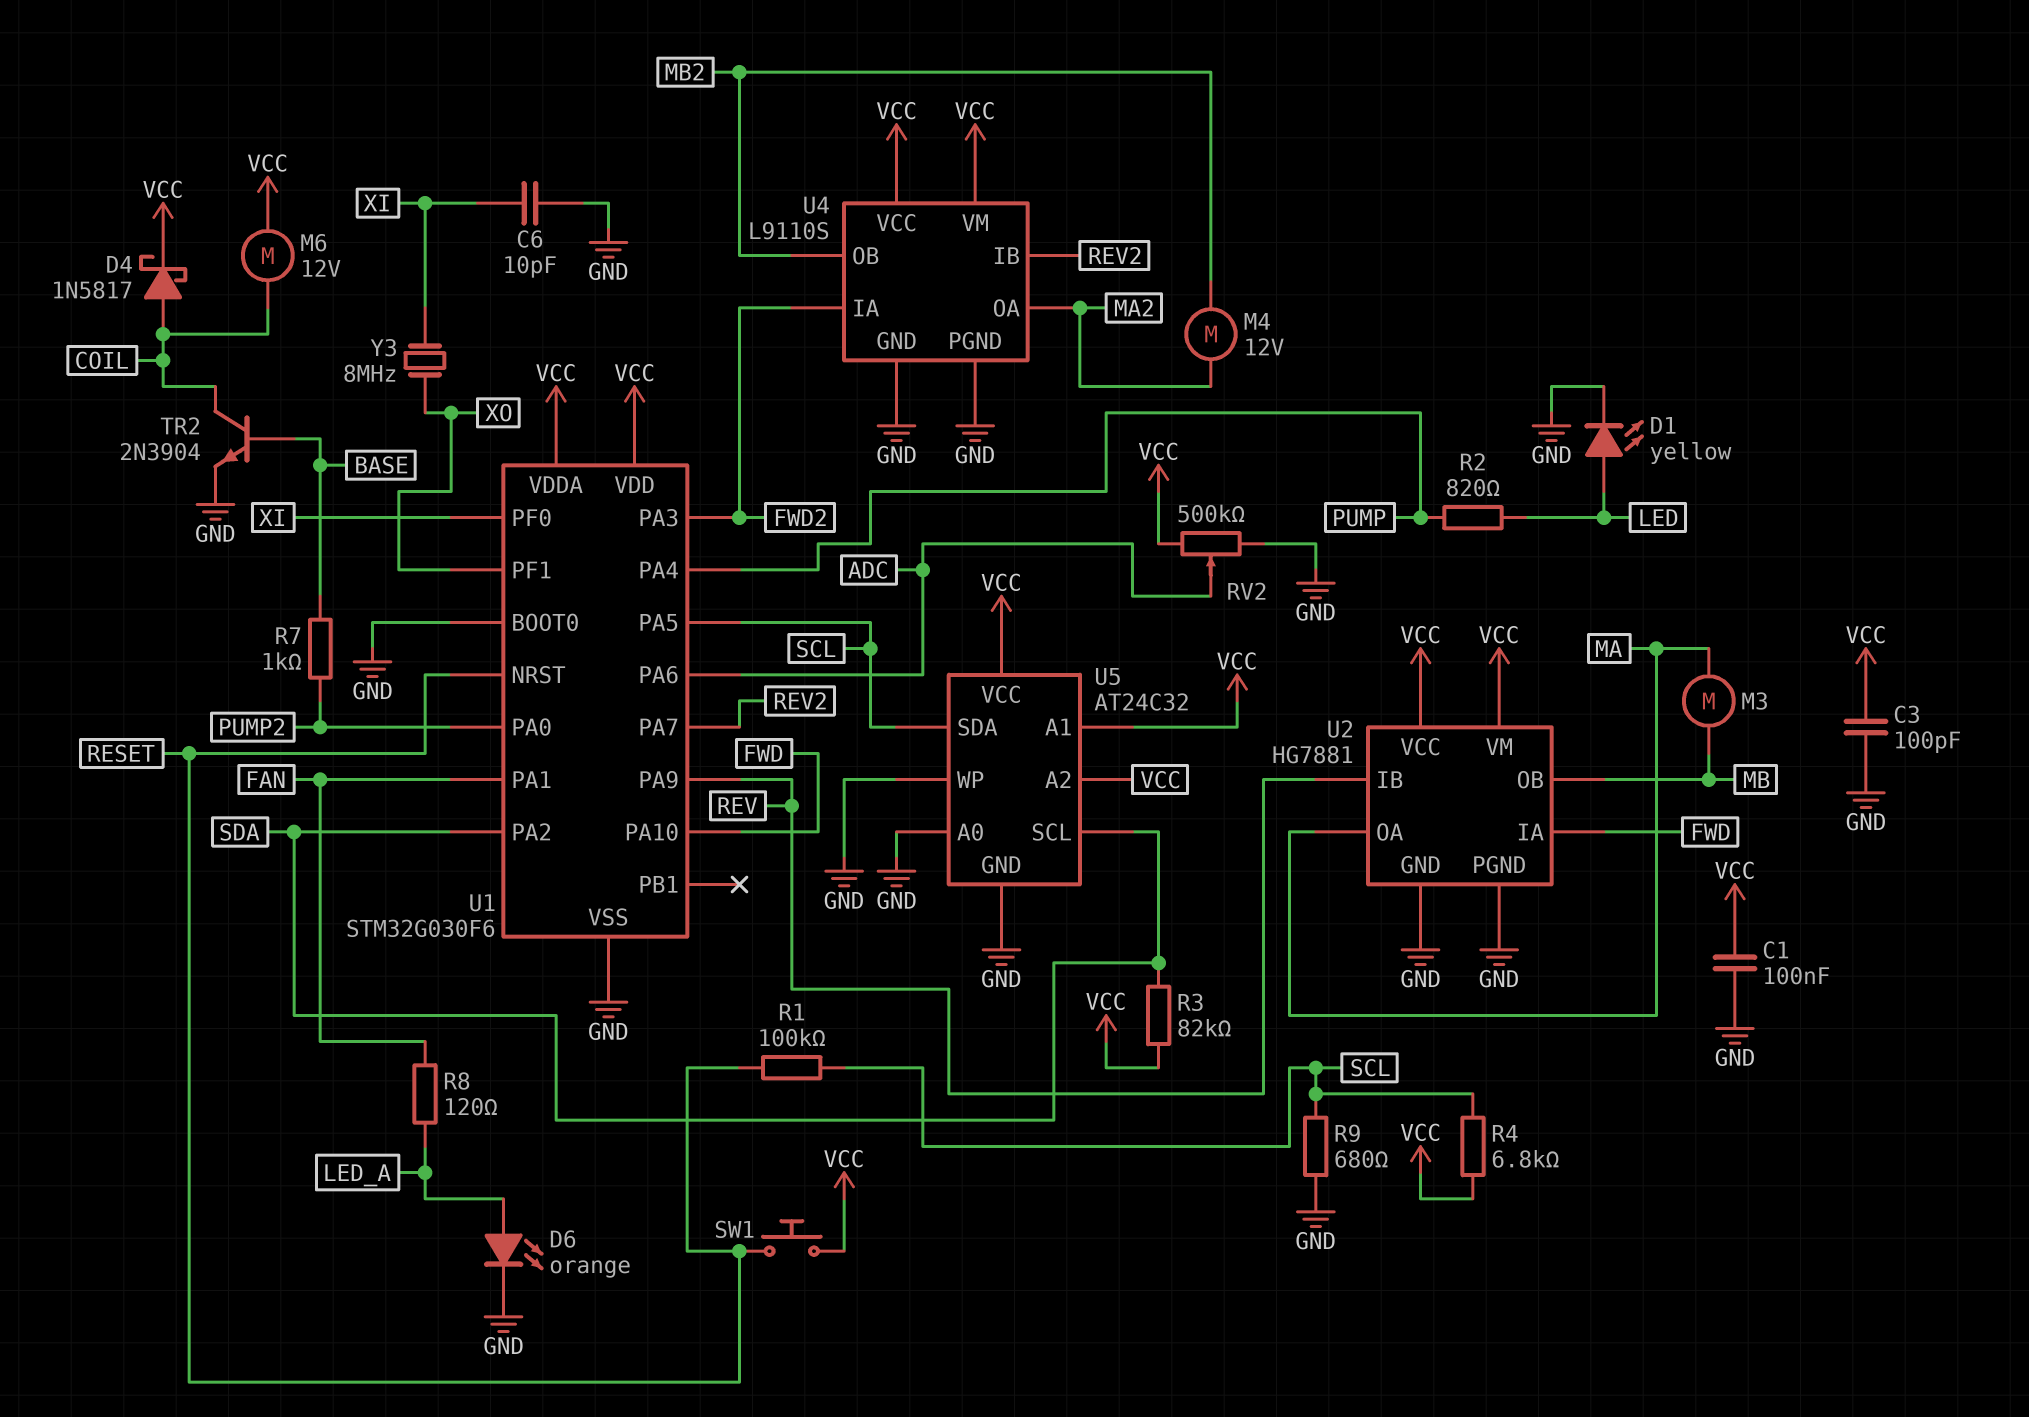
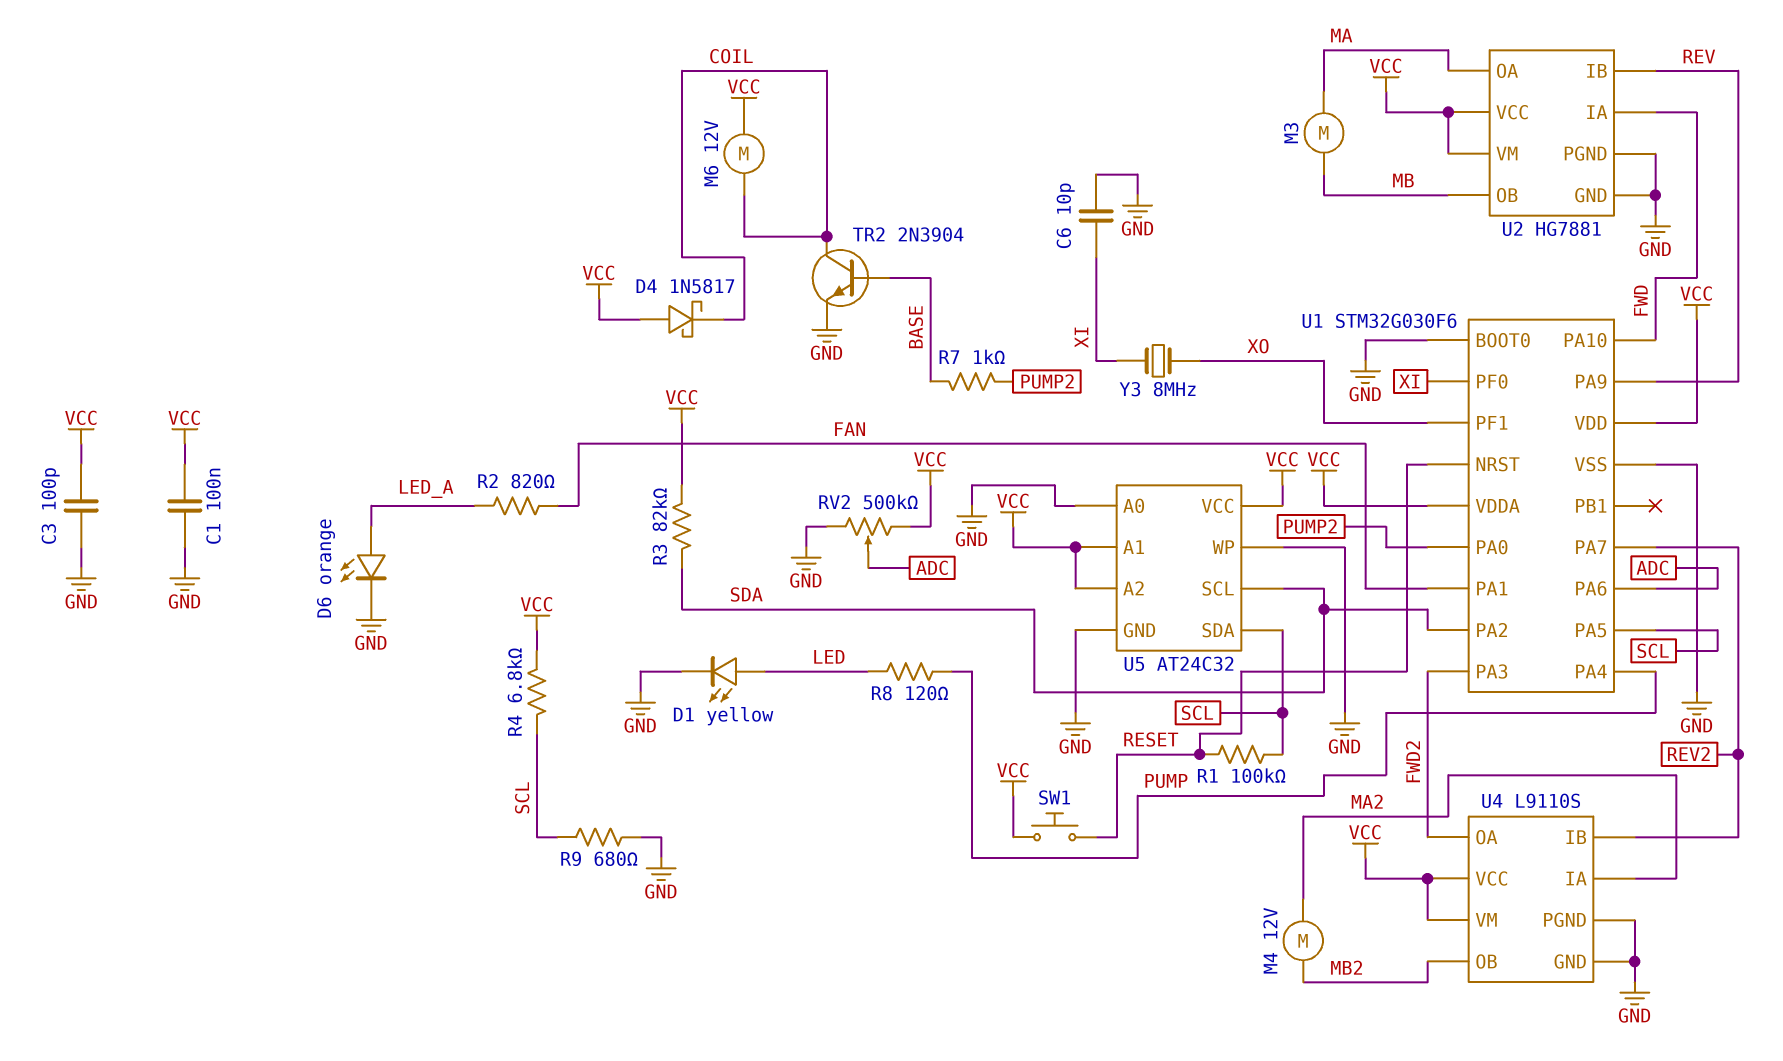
D4: schottky 1N5817 (A COIL, K VCC) -> schottky 1N5817 (A VCC, K COIL)
R2: 820 (LED, PUMP) -> 820 (FAN, LED_A)
R8: 120 (FAN, LED_A) -> 120 (LED, PUMP)
U4 pin IA: FWD2 -> MA2
U4 pin OA: MA2 -> FWD2

